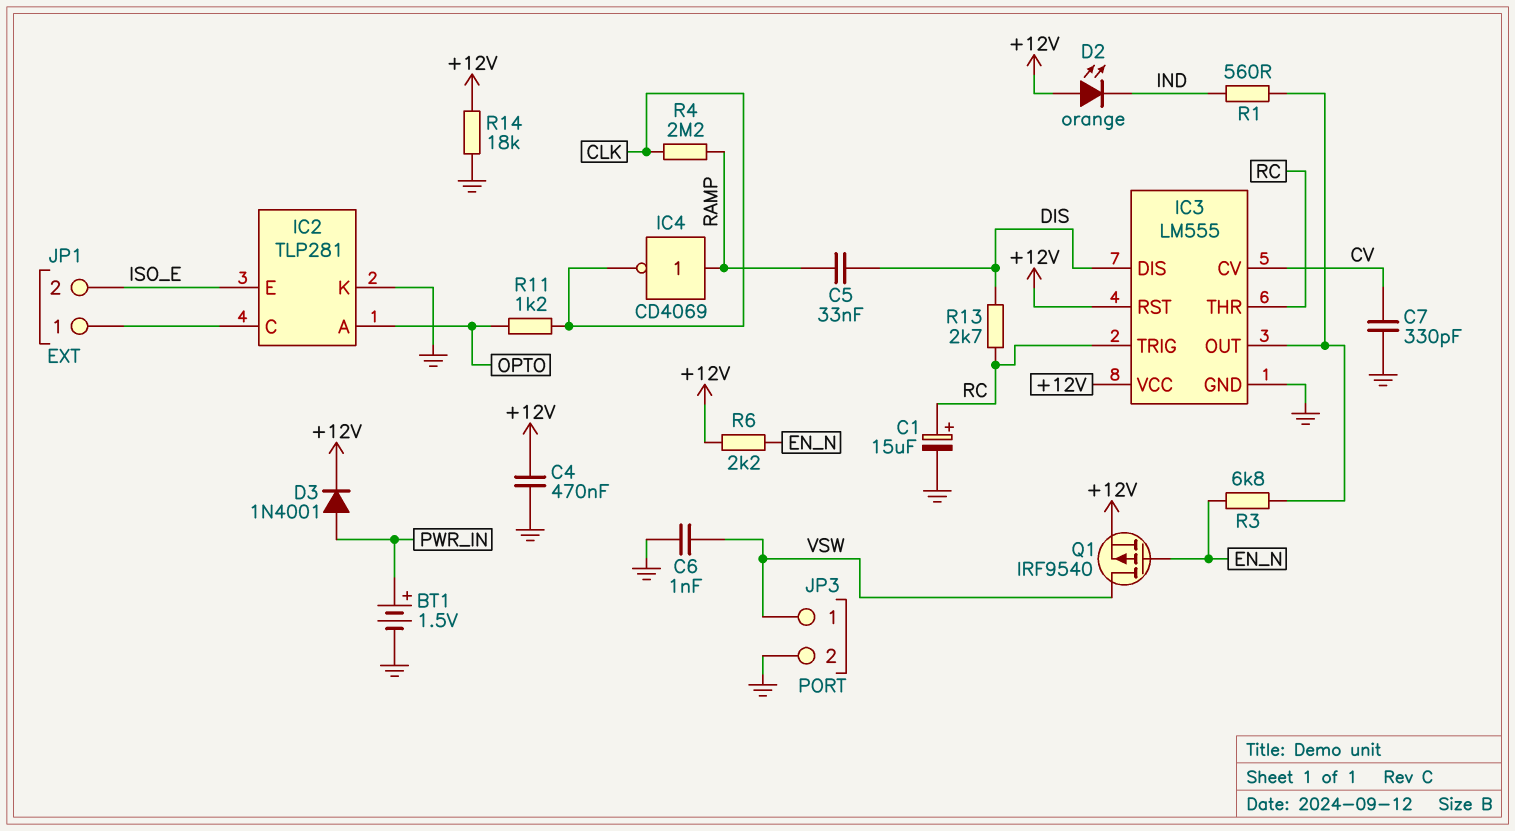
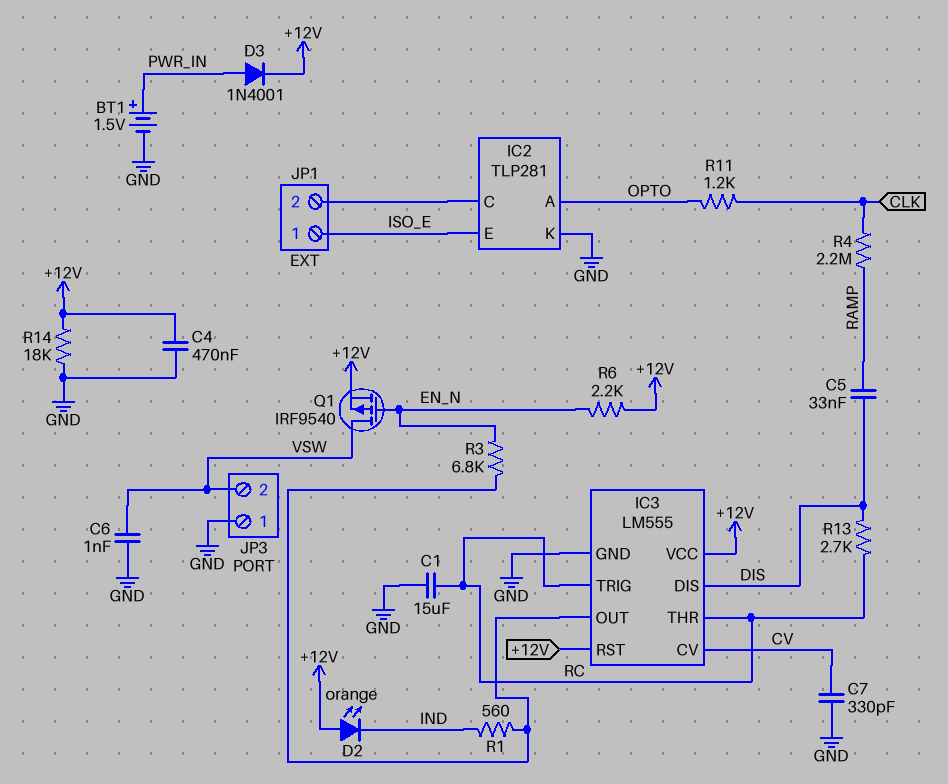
C1: 15uF (plus RC, minus GND) -> 15uF (GND, RC)
IC4: NOT CD4069 (in RAMP, out CLK) -> none
JP1 pin 1: IC2/C -> ISO_E
JP1 pin 2: ISO_E -> IC2/C
JP3 pin 1: VSW -> GND
JP3 pin 2: GND -> VSW

